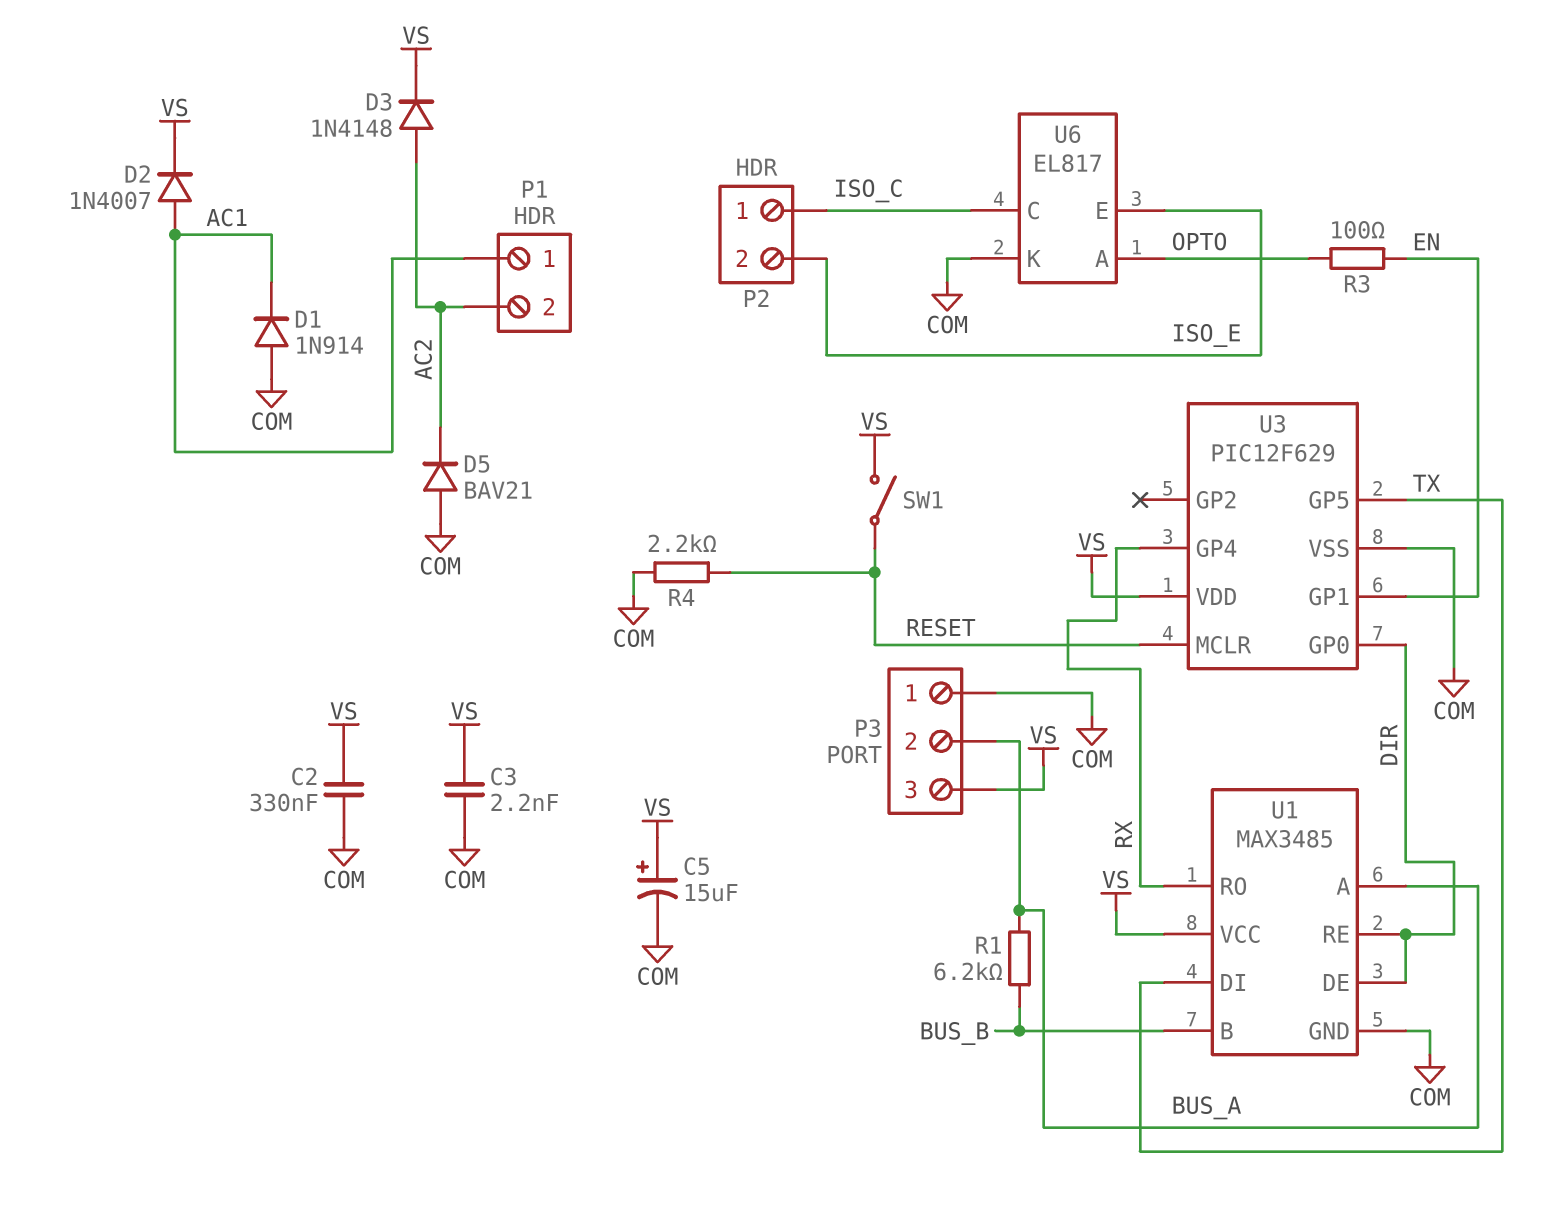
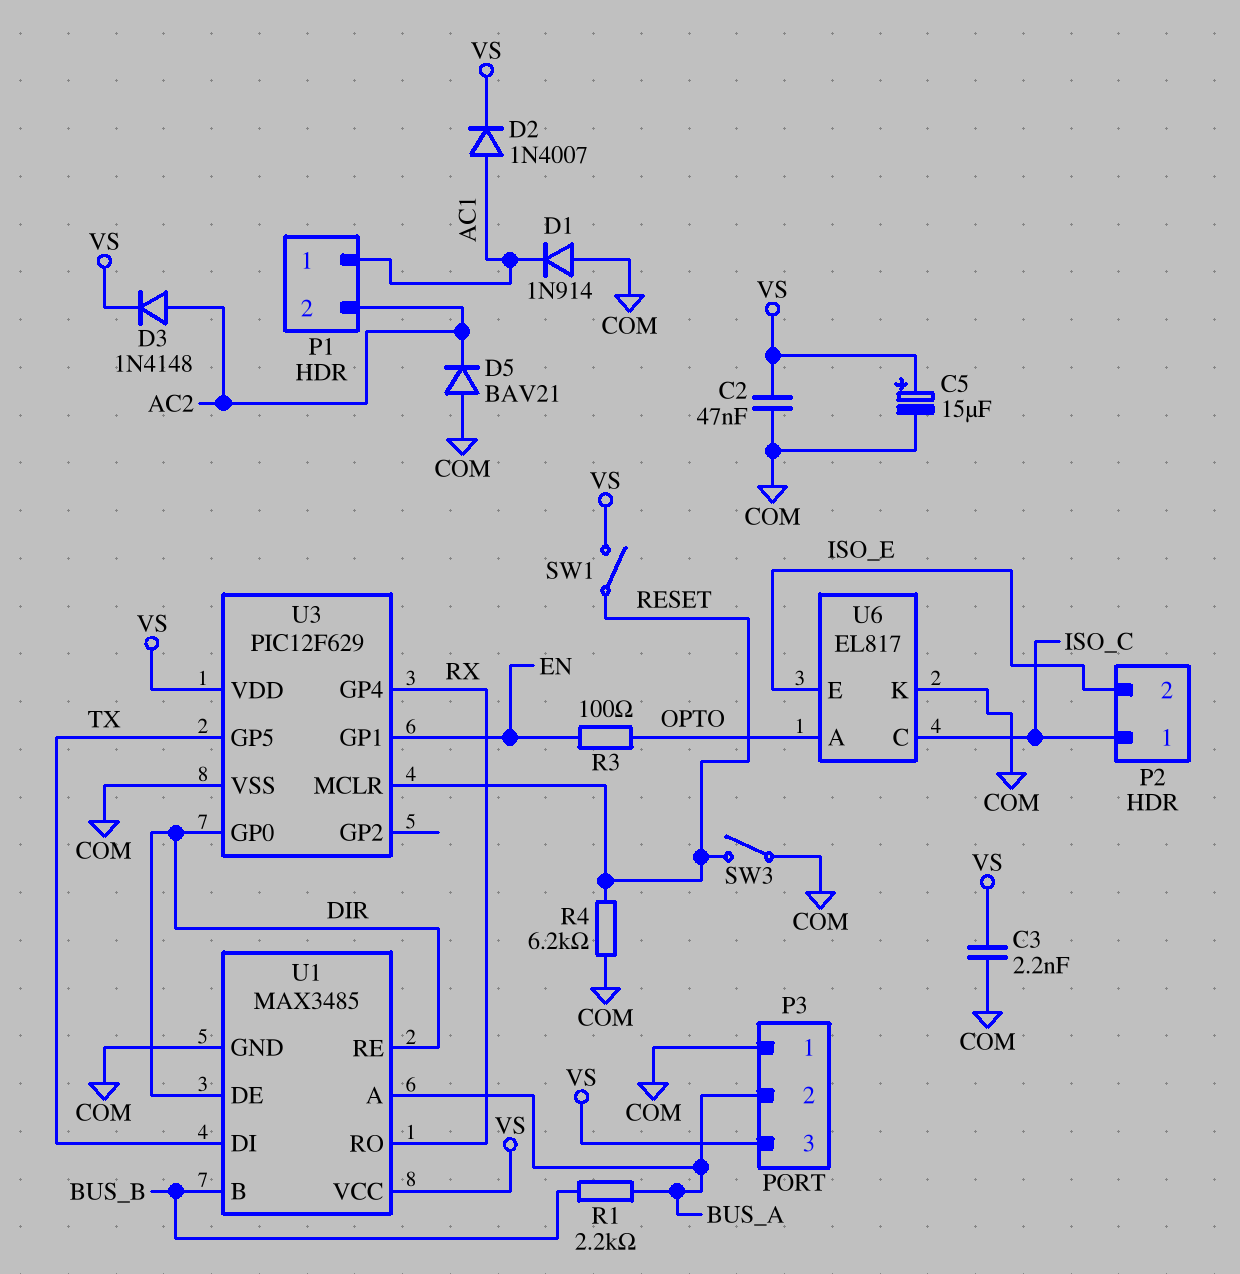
C2: 330nF (COM, VS) -> 47nF (COM, VS)
R1: 6.2k (BUS_A, BUS_B) -> 2.2k (BUS_A, BUS_B)
R4: 2.2k (COM, RESET) -> 6.2k (COM, RESET)
SW3: none -> switch (COM, RESET)

